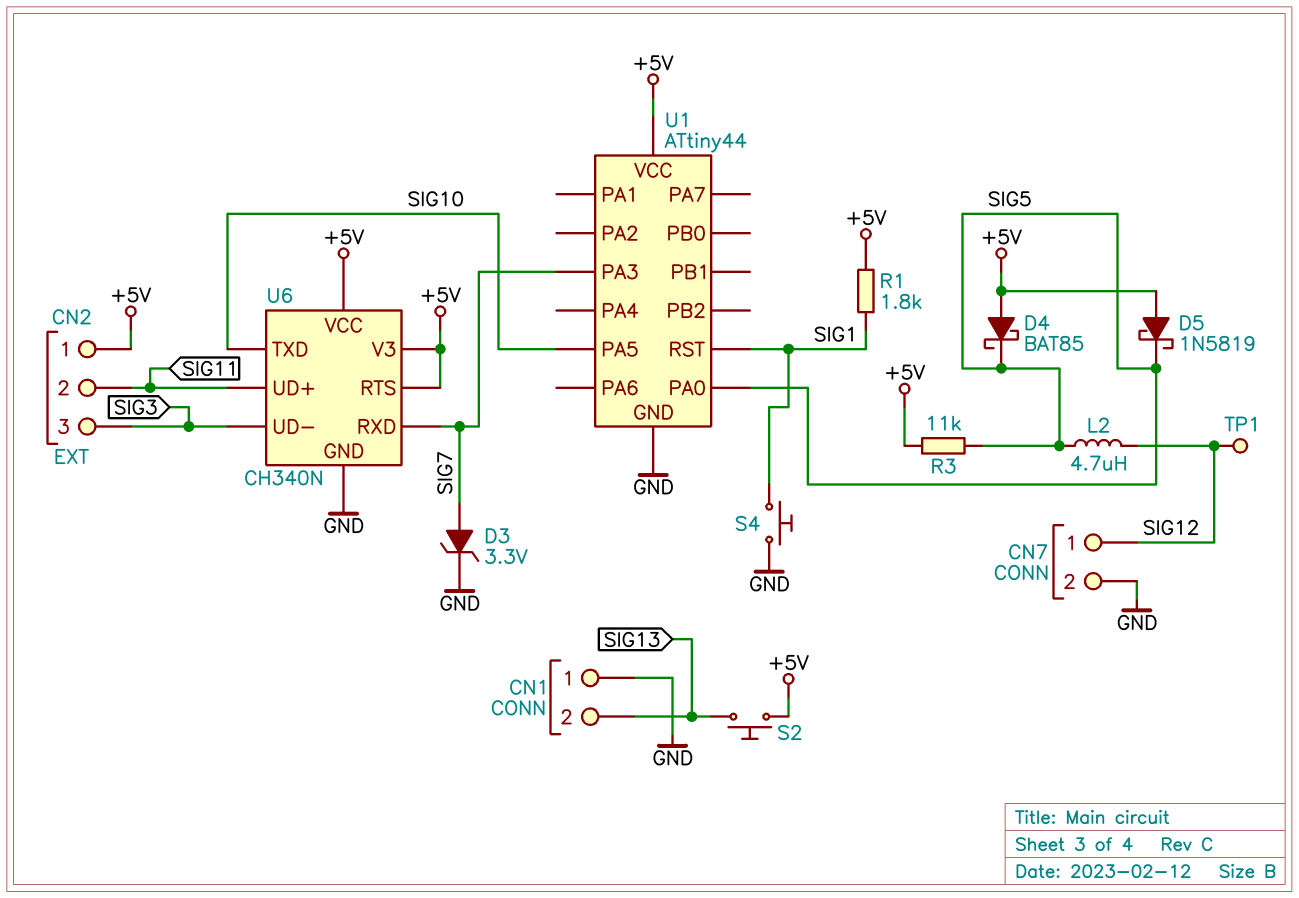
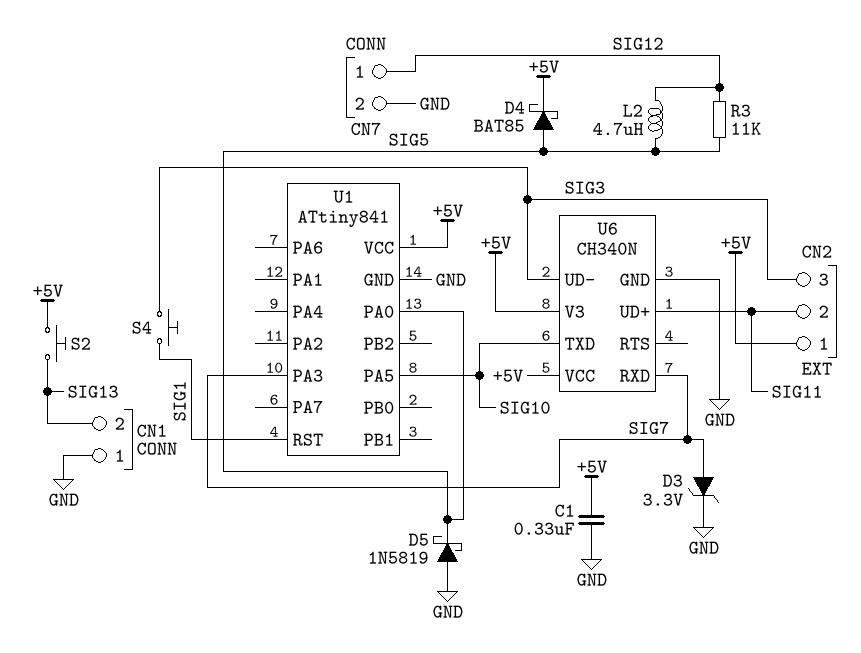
C1: none -> 330nF (+5V, GND)
D4: schottky BAT85 (A +5V, K SIG5) -> schottky BAT85 (A SIG5, K +5V)
D5: schottky 1N5819 (A +5V, K SIG5) -> schottky 1N5819 (A GND, K SIG5)
R1: 1.8k (+5V, SIG1) -> none
R3: 11k (+5V, SIG5) -> 11k (SIG5, SIG12)
S4: button (GND, SIG1) -> button (SIG1, SIG3)
TP1: test point (SIG12) -> none
U1: ATtiny44 -> ATtiny841
U6 pin RTS: +5V -> none

